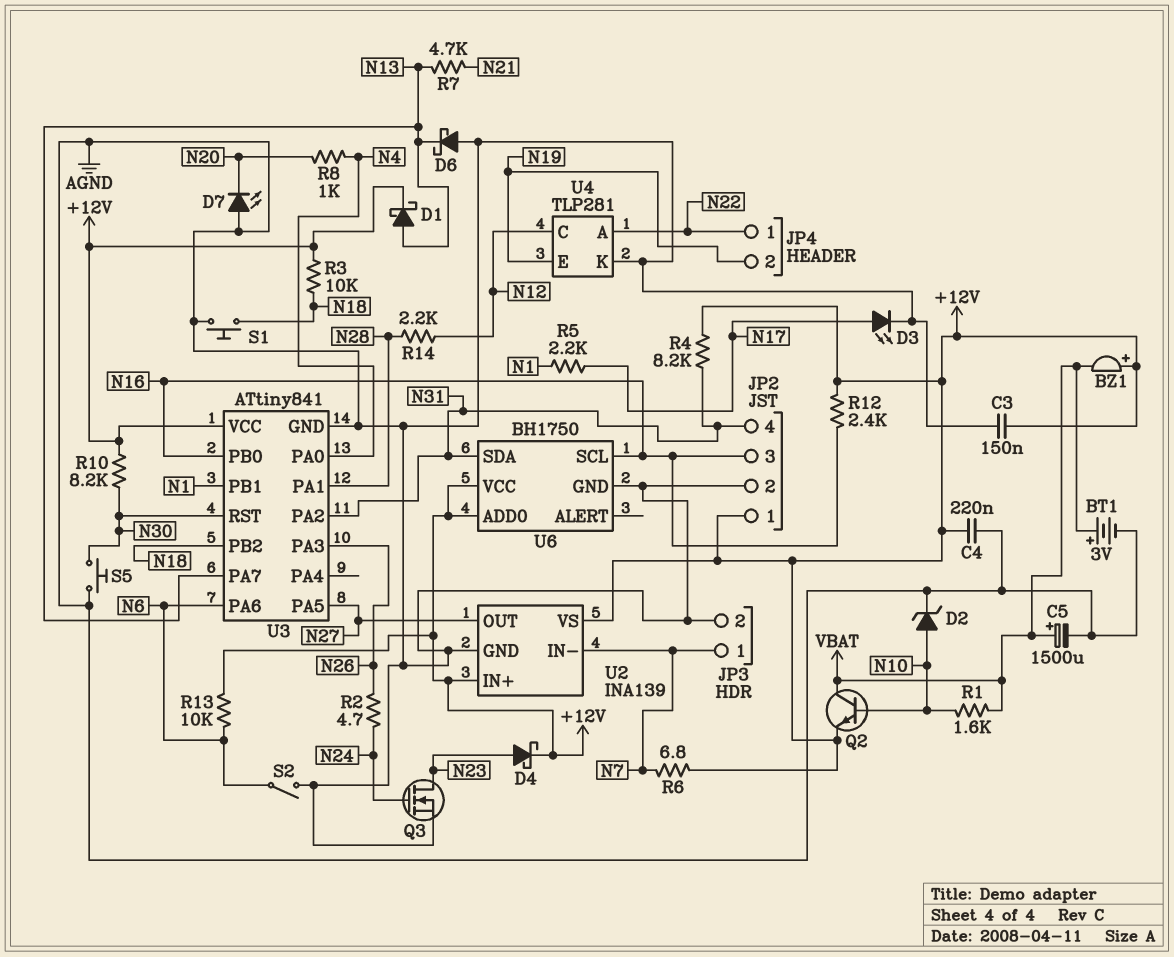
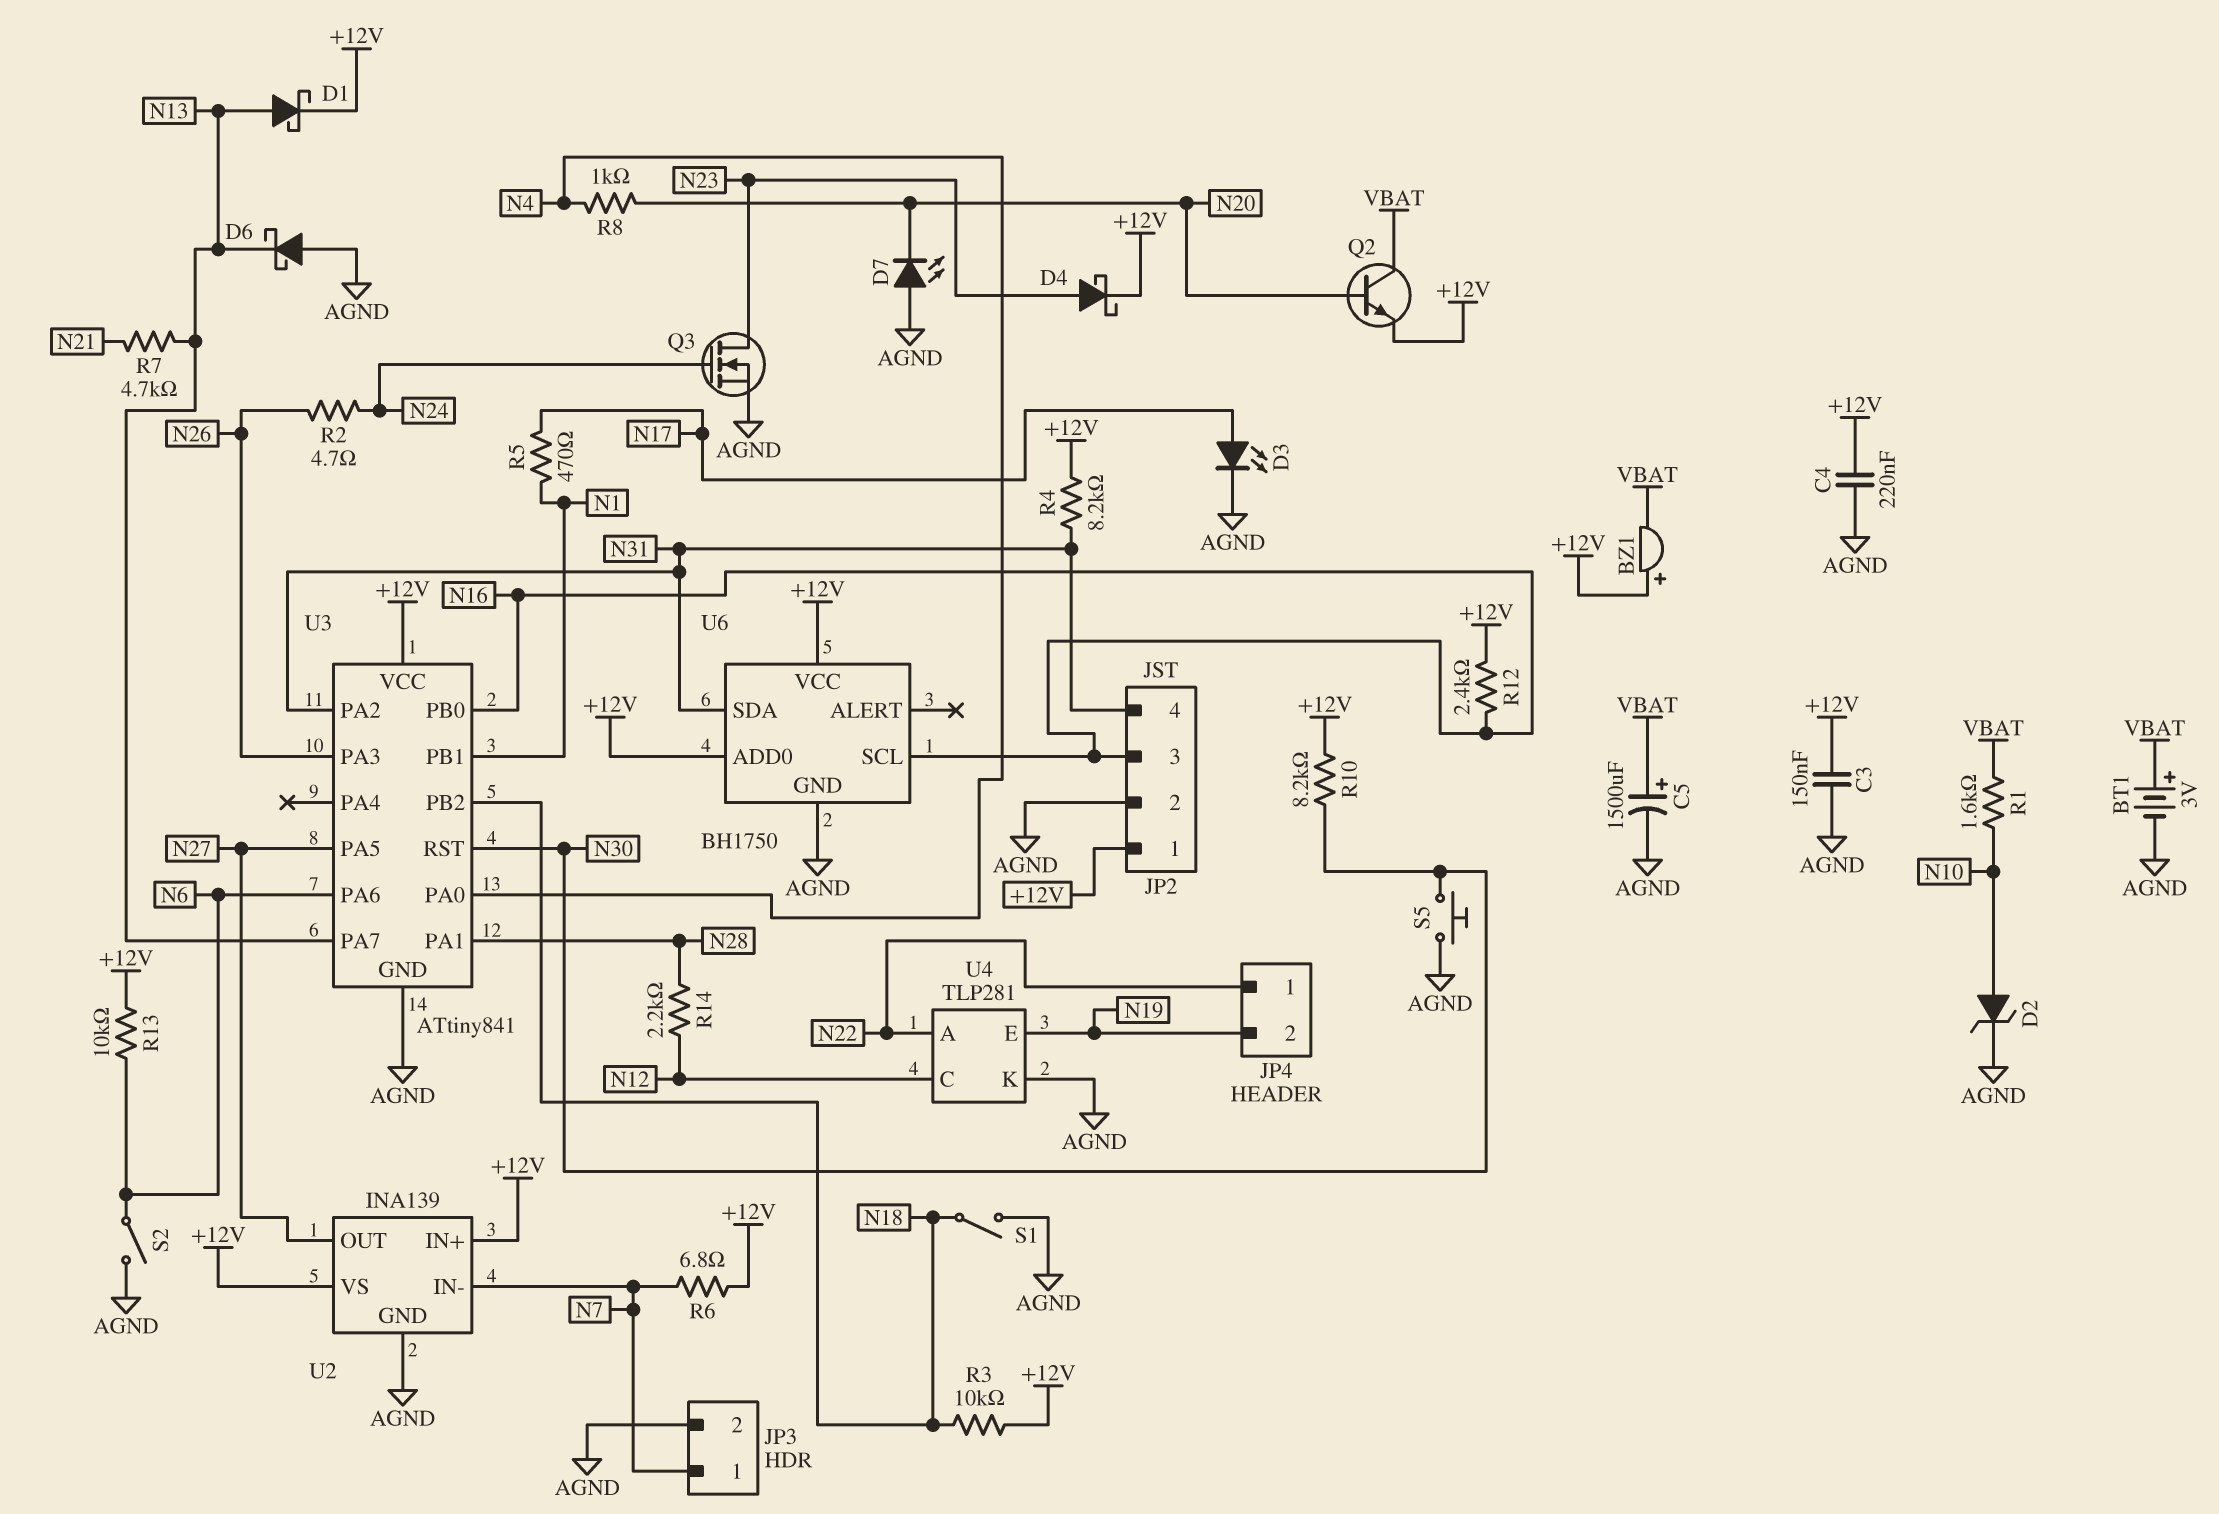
Q2: NPN (B N10, C VBAT, E +12V) -> NPN (B N20, C VBAT, E +12V)
R5: 2.2k (N1, N17) -> 470 (N1, N17)
S1: button (AGND, N18) -> switch (AGND, N18)

